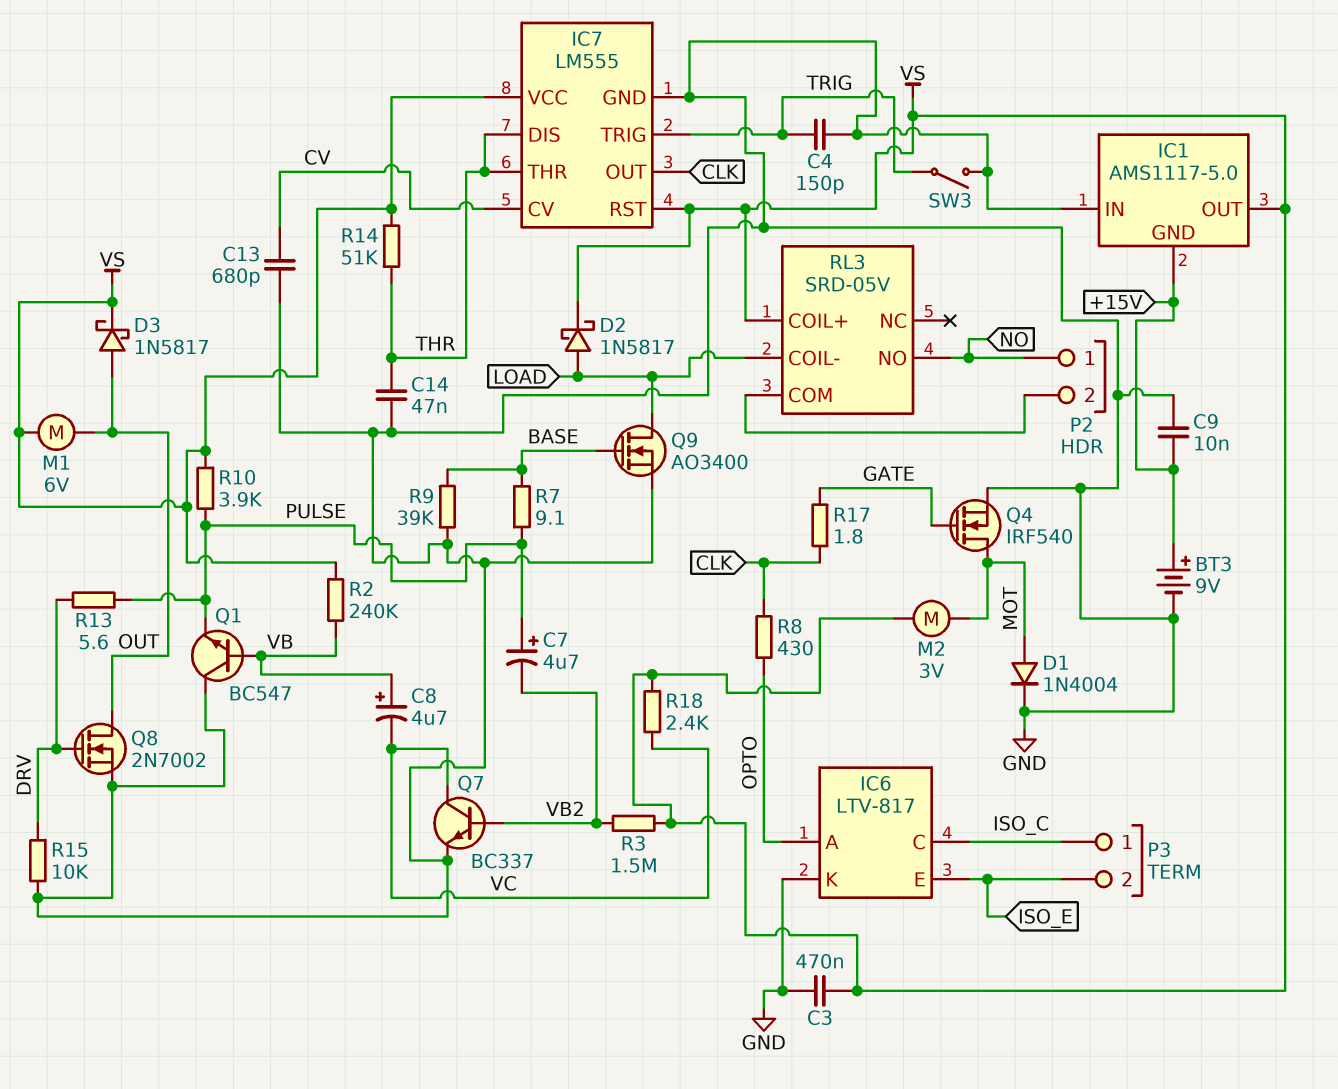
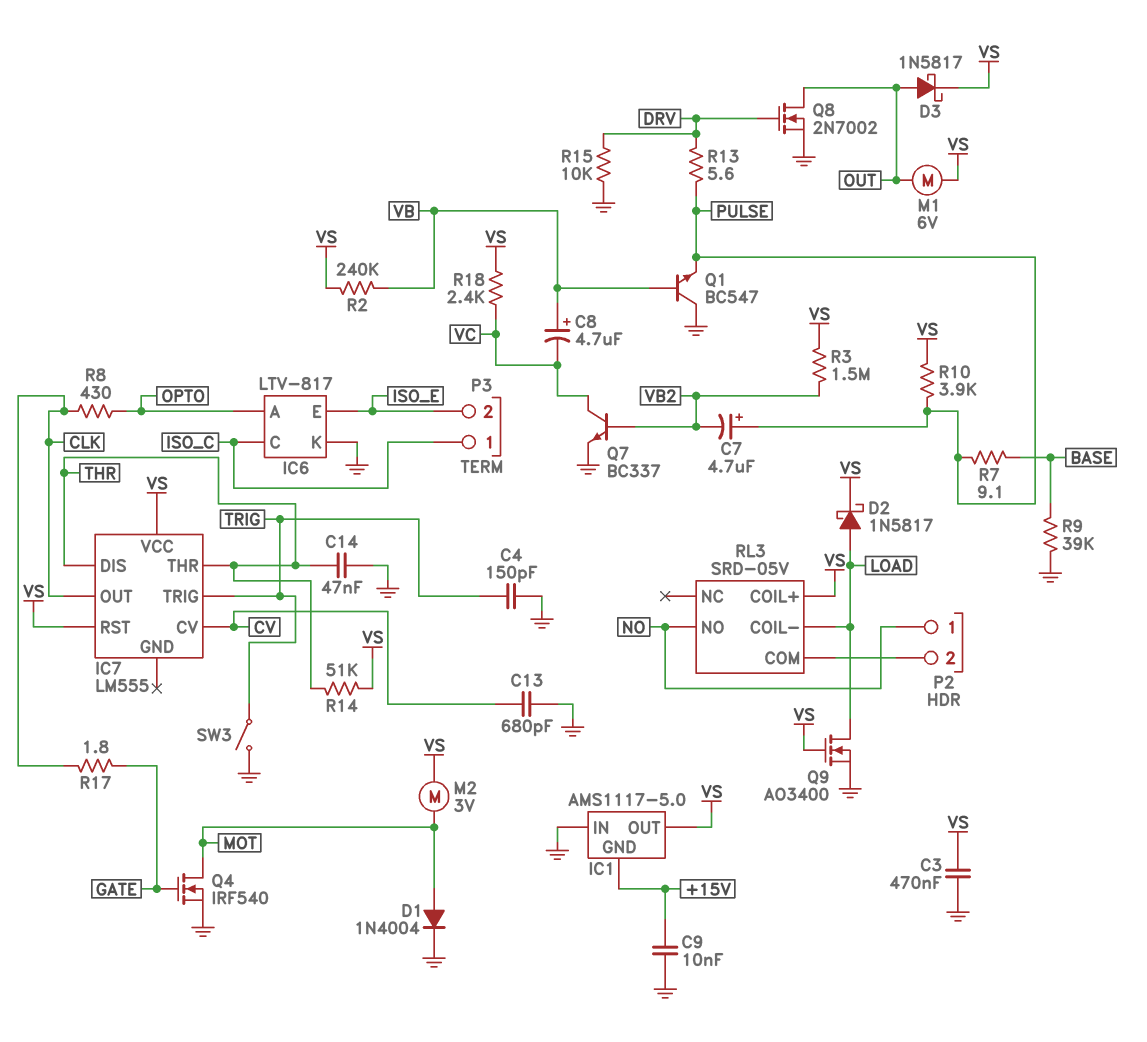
BT3: 9V (plus +15V, minus GND) -> none
IC7 pin GND: GND -> none
Q9: NMOS AO3400 (G BASE, D LOAD, S GND) -> NMOS AO3400 (G VS, D LOAD, S GND)

